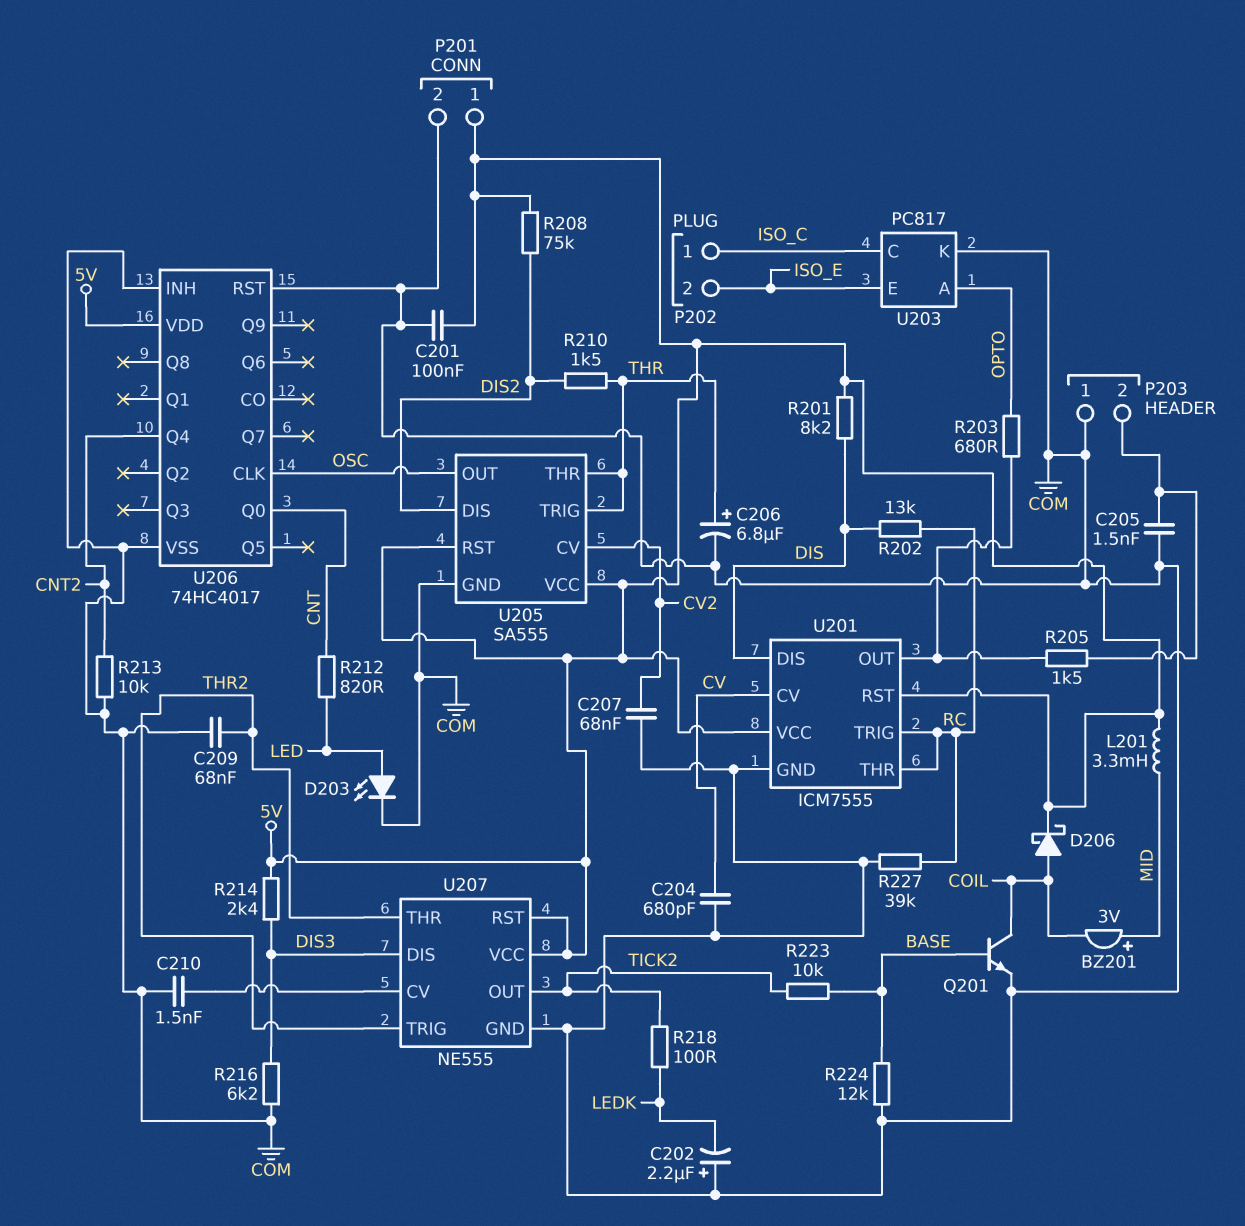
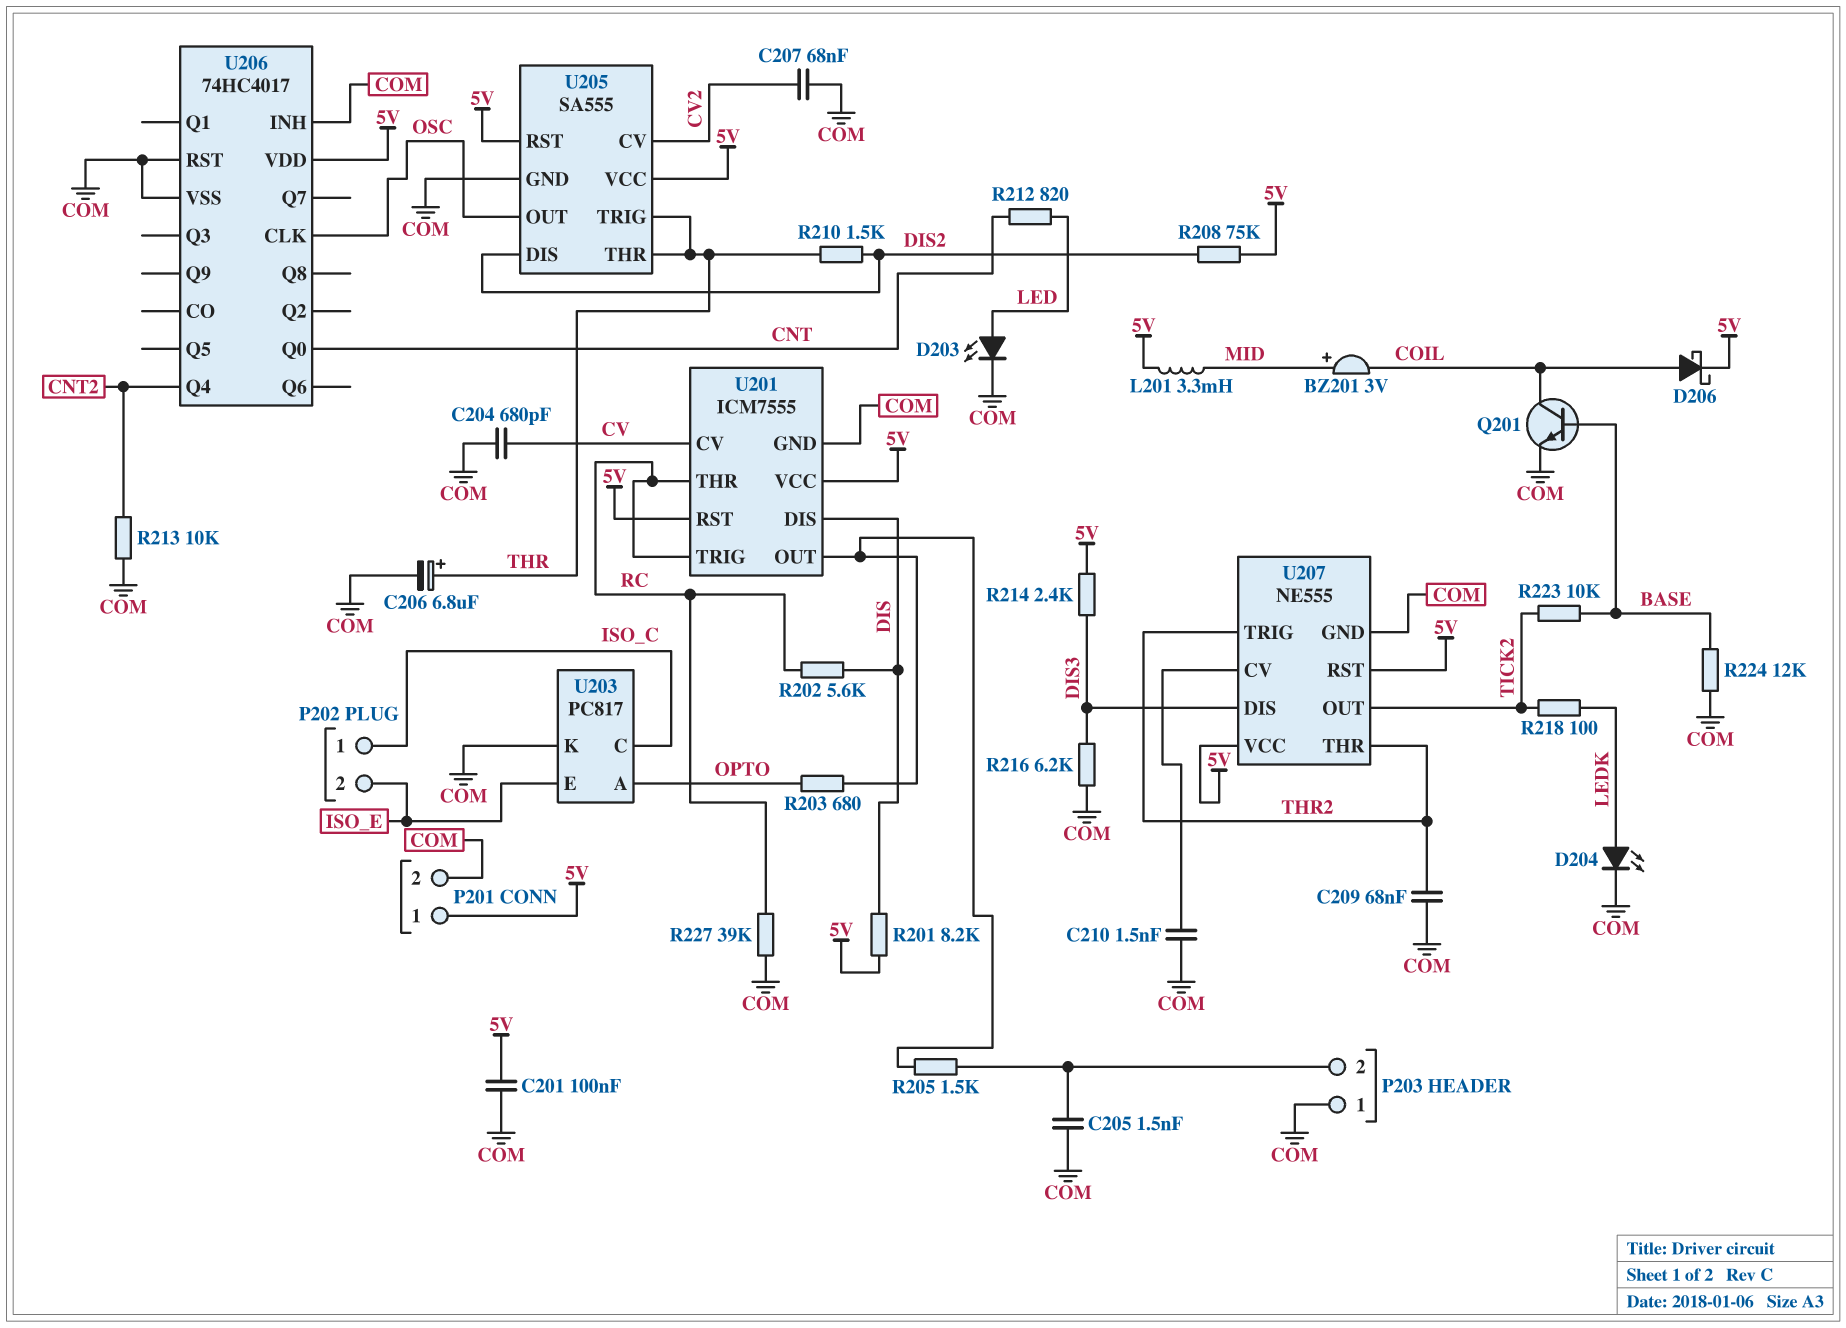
C202: 2.2uF (plus COM, minus LEDK) -> none
D204: none -> LED (A LEDK, K COM)
R202: 13k (DIS, RC) -> 5.6k (DIS, RC)

